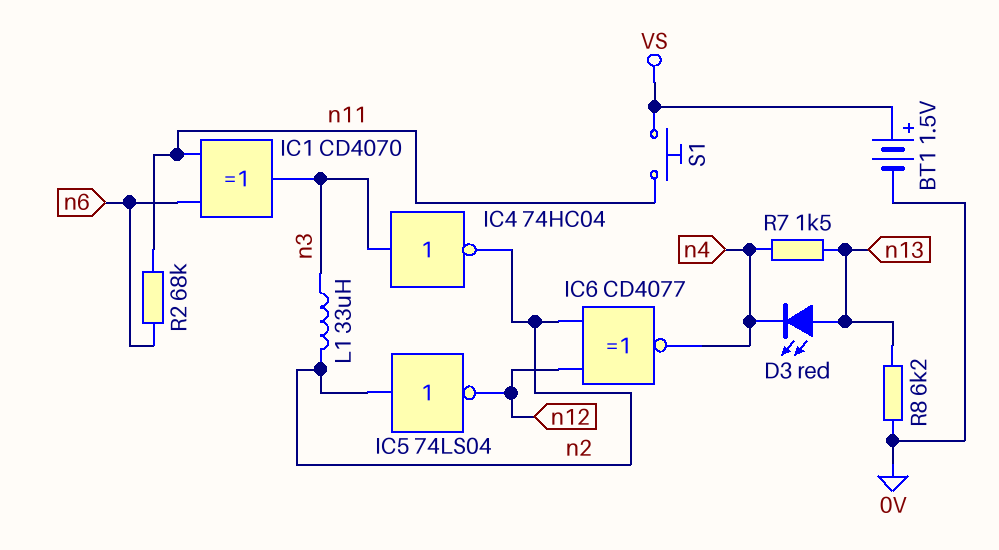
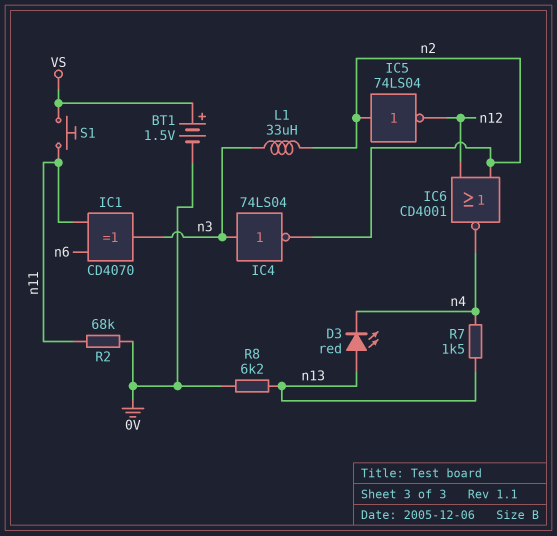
IC4: NOT 74HC04 (in n3, out n2) -> NOT 74LS04 (in n3, out n2)
IC6: XNOR CD4077 (in n2, in n12, out n4) -> NOR CD4001 (in n2, in n12, out n4)
R2: 68k (n6, n11) -> 68k (0V, n11)

